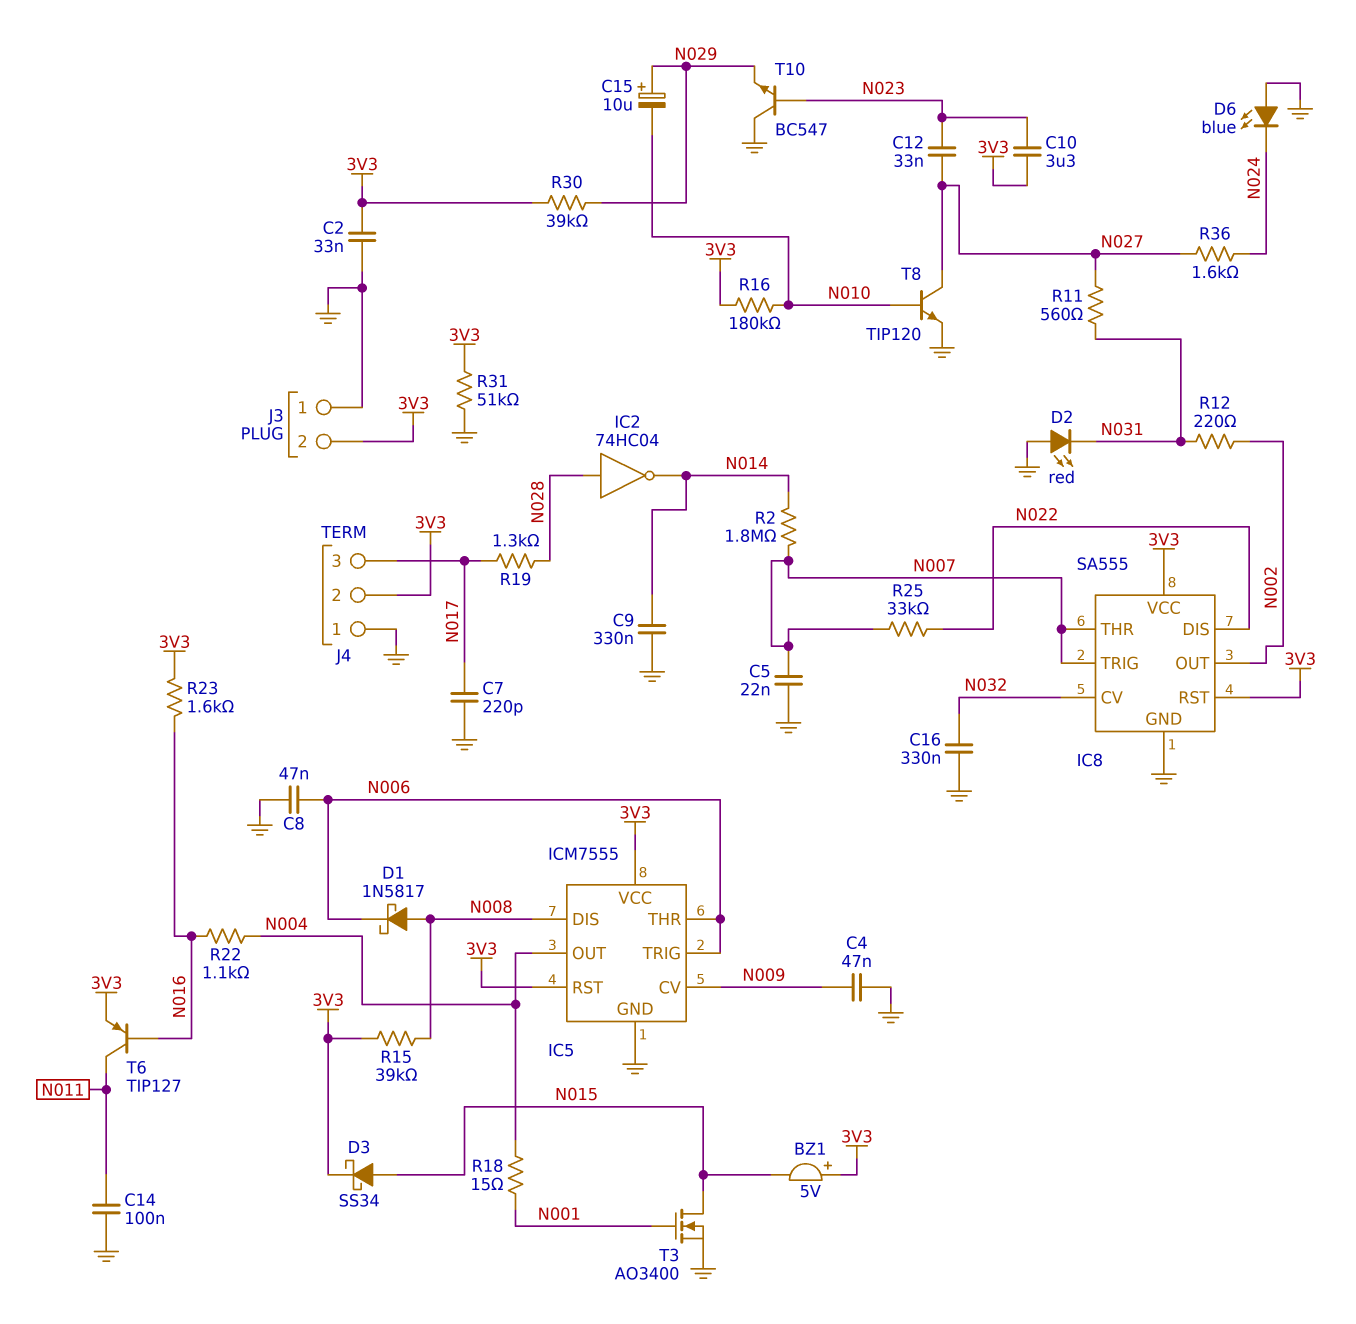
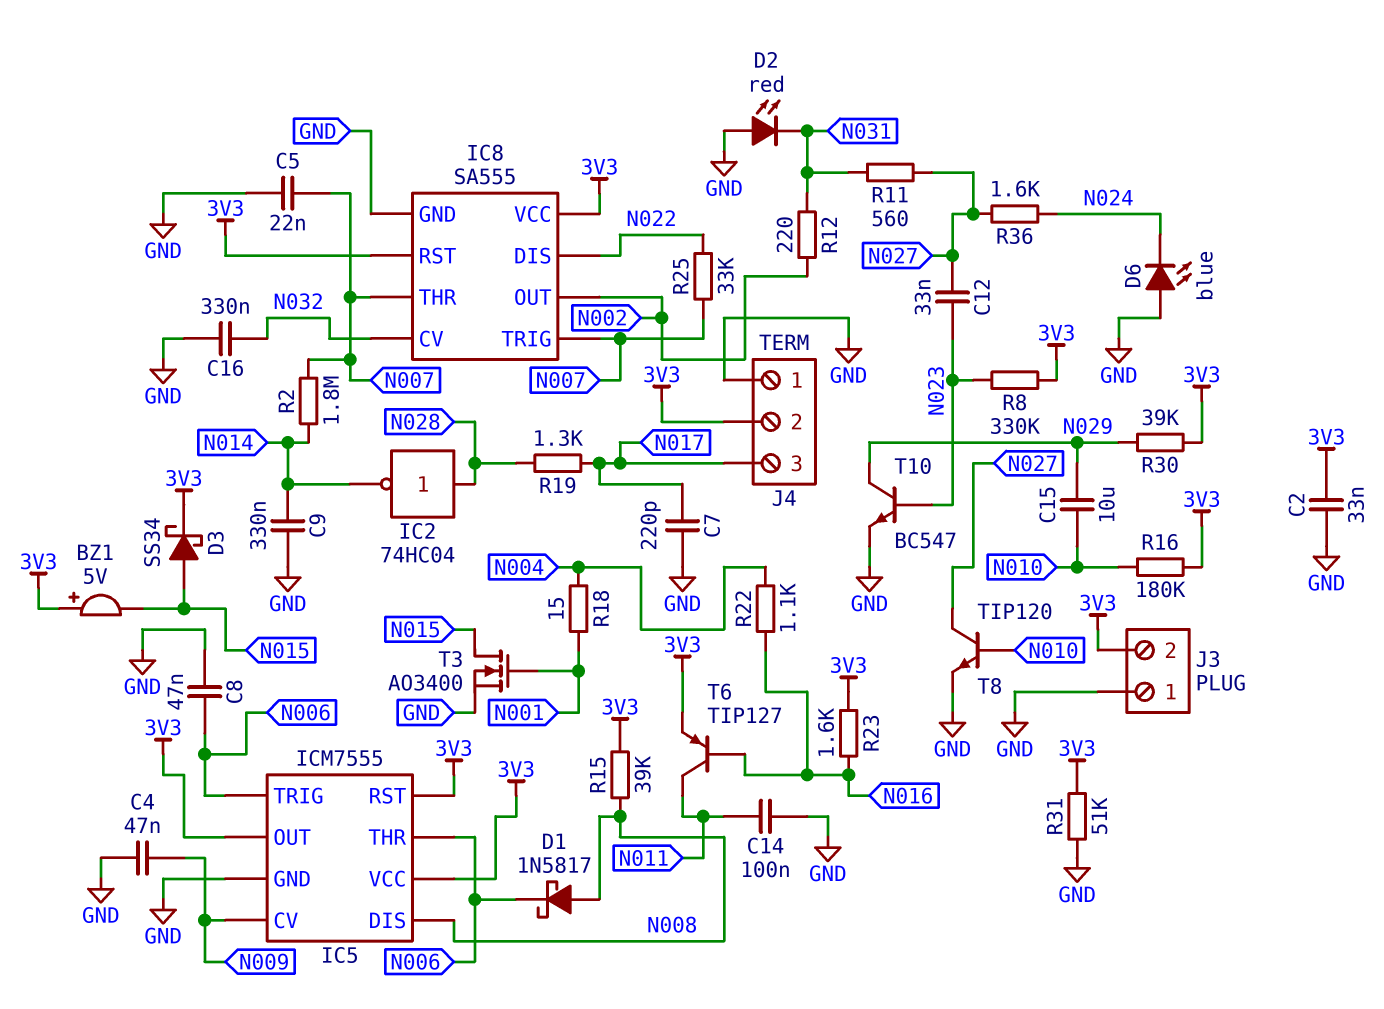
C10: 3.3uF (3V3, N023) -> none
C15: 10uF (plus N029, minus N010) -> 10uF (N010, N029)
IC5 pin OUT: N004 -> 3V3
R8: none -> 330k (3V3, N023)
T10: NPN BC547 (B N023, C GND, E N029) -> NPN BC547 (B N023, C N029, E GND)

